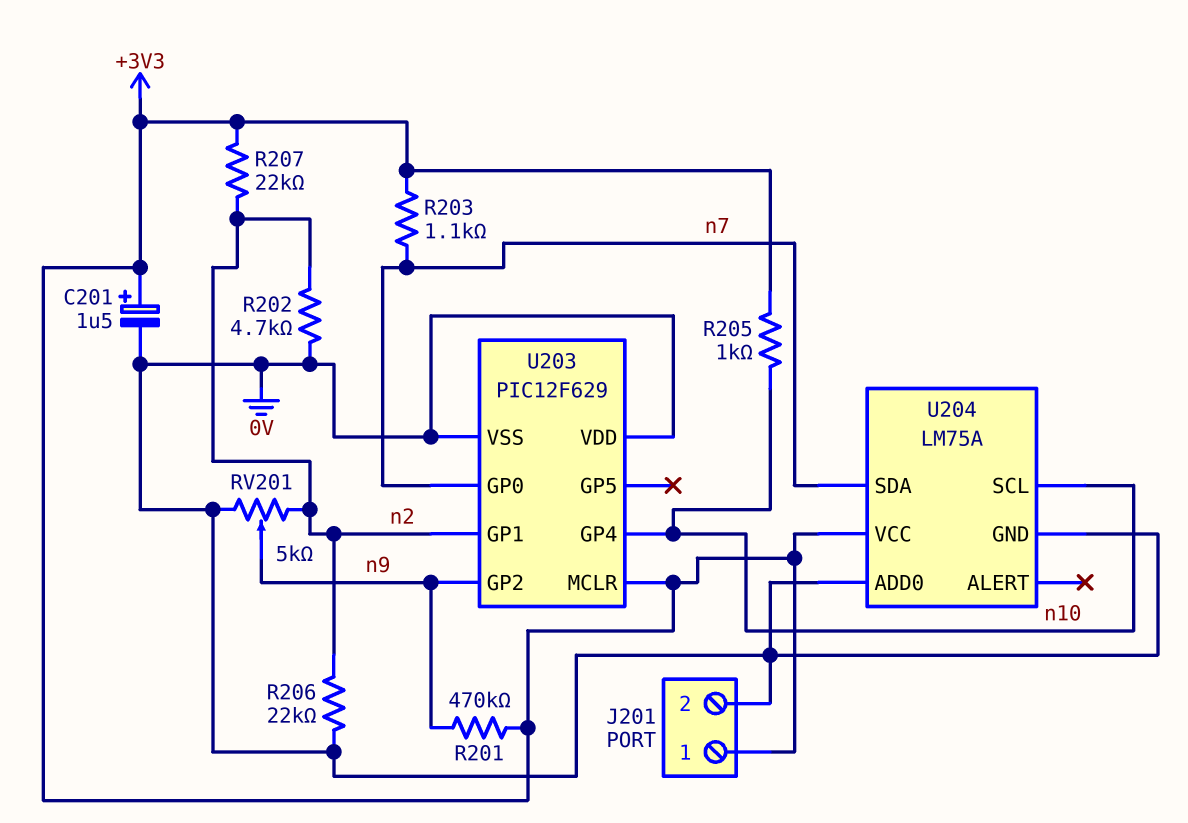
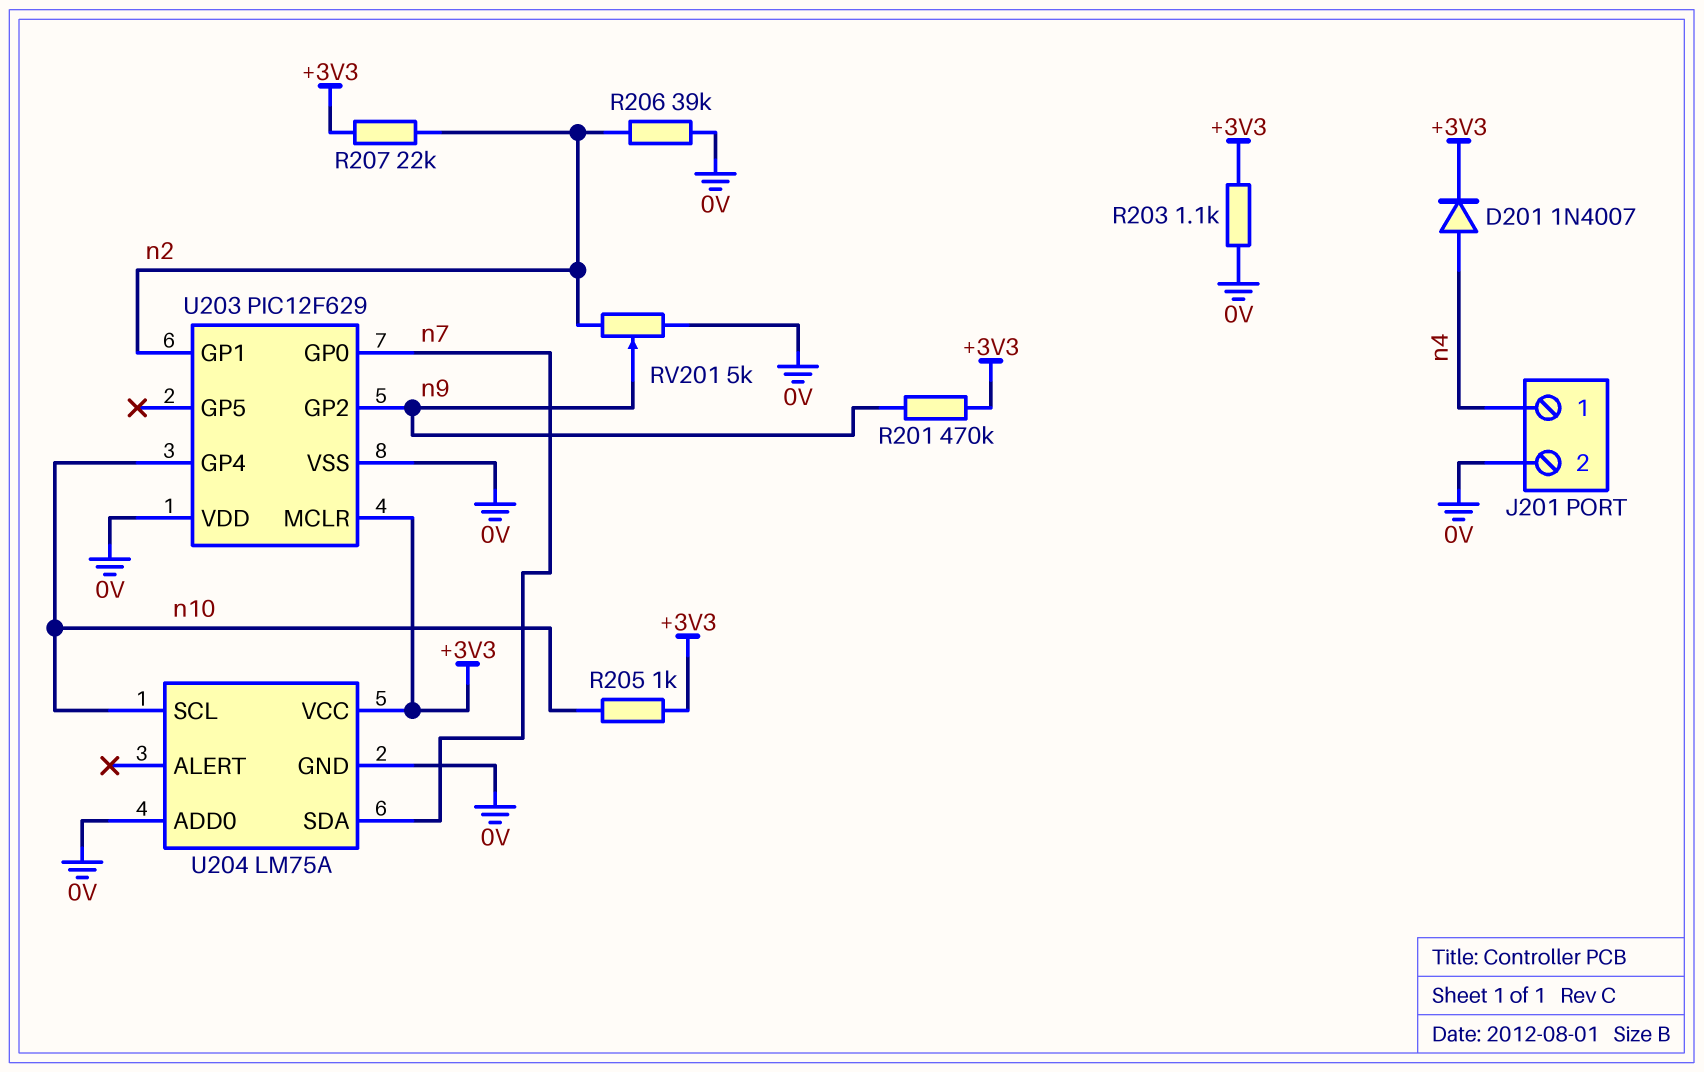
C201: 1.5uF (plus +3V3, minus 0V) -> none
D201: none -> diode 1N4007 (A n4, K +3V3)
J201 pin 1: +3V3 -> n4
R202: 4.7k (0V, n2) -> none
R203: 1.1k (+3V3, n7) -> 1.1k (+3V3, 0V)
R206: 22k (0V, n2) -> 39k (0V, n2)

